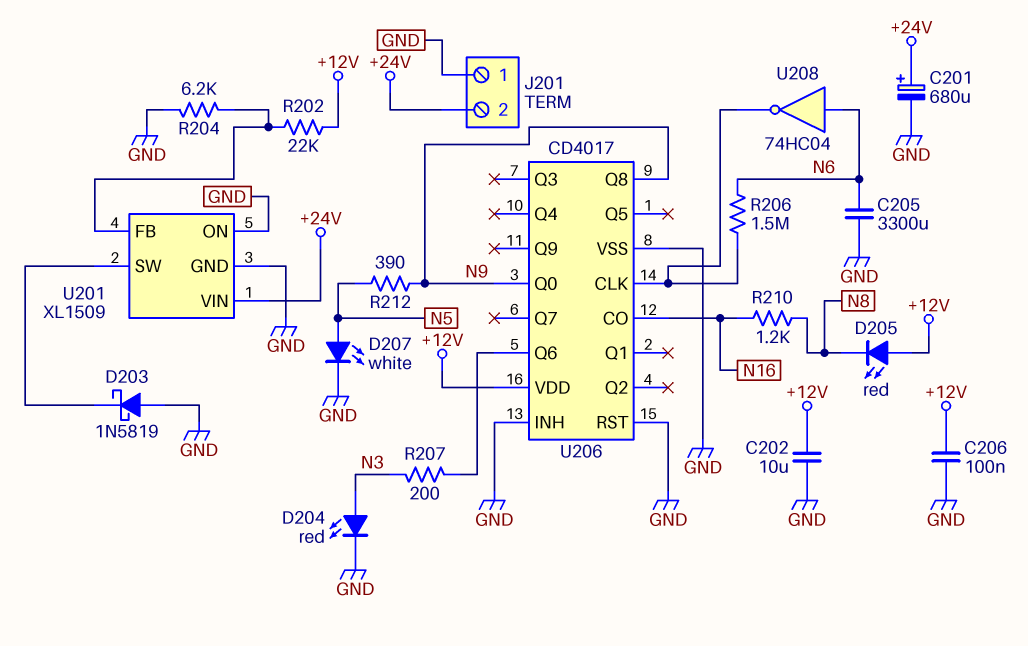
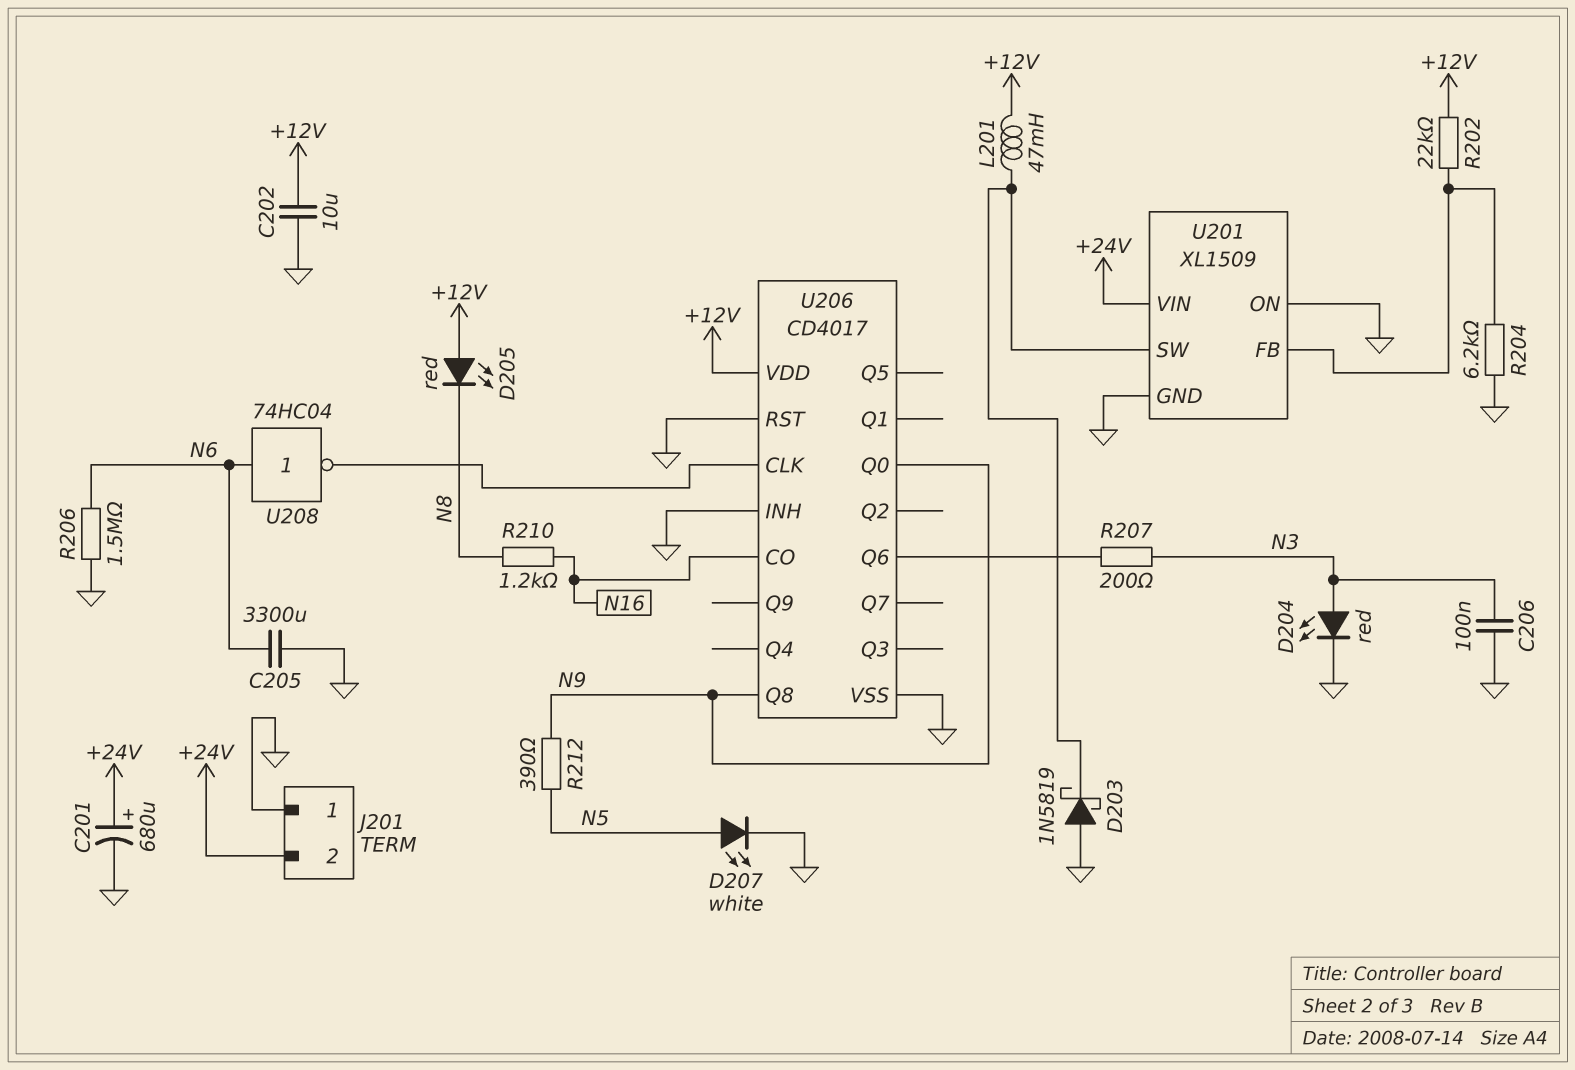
C206: 100nF (+12V, GND) -> 100nF (GND, N3)
L201: none -> 47mH (+12V, U201/SW)
R206: 1.5M (N6, U206/CLK) -> 1.5M (GND, N6)

